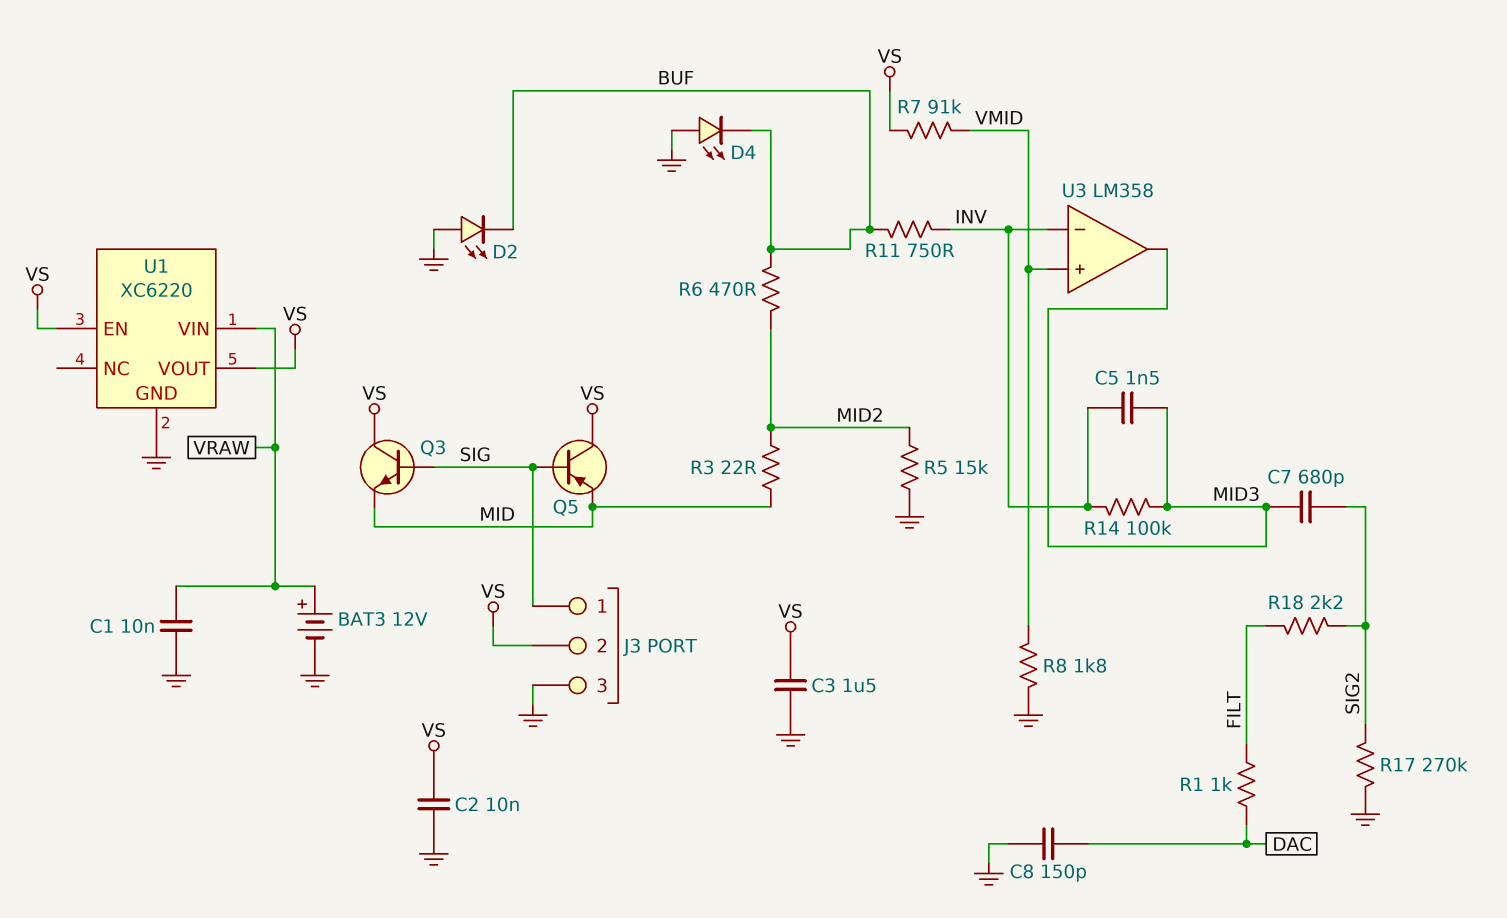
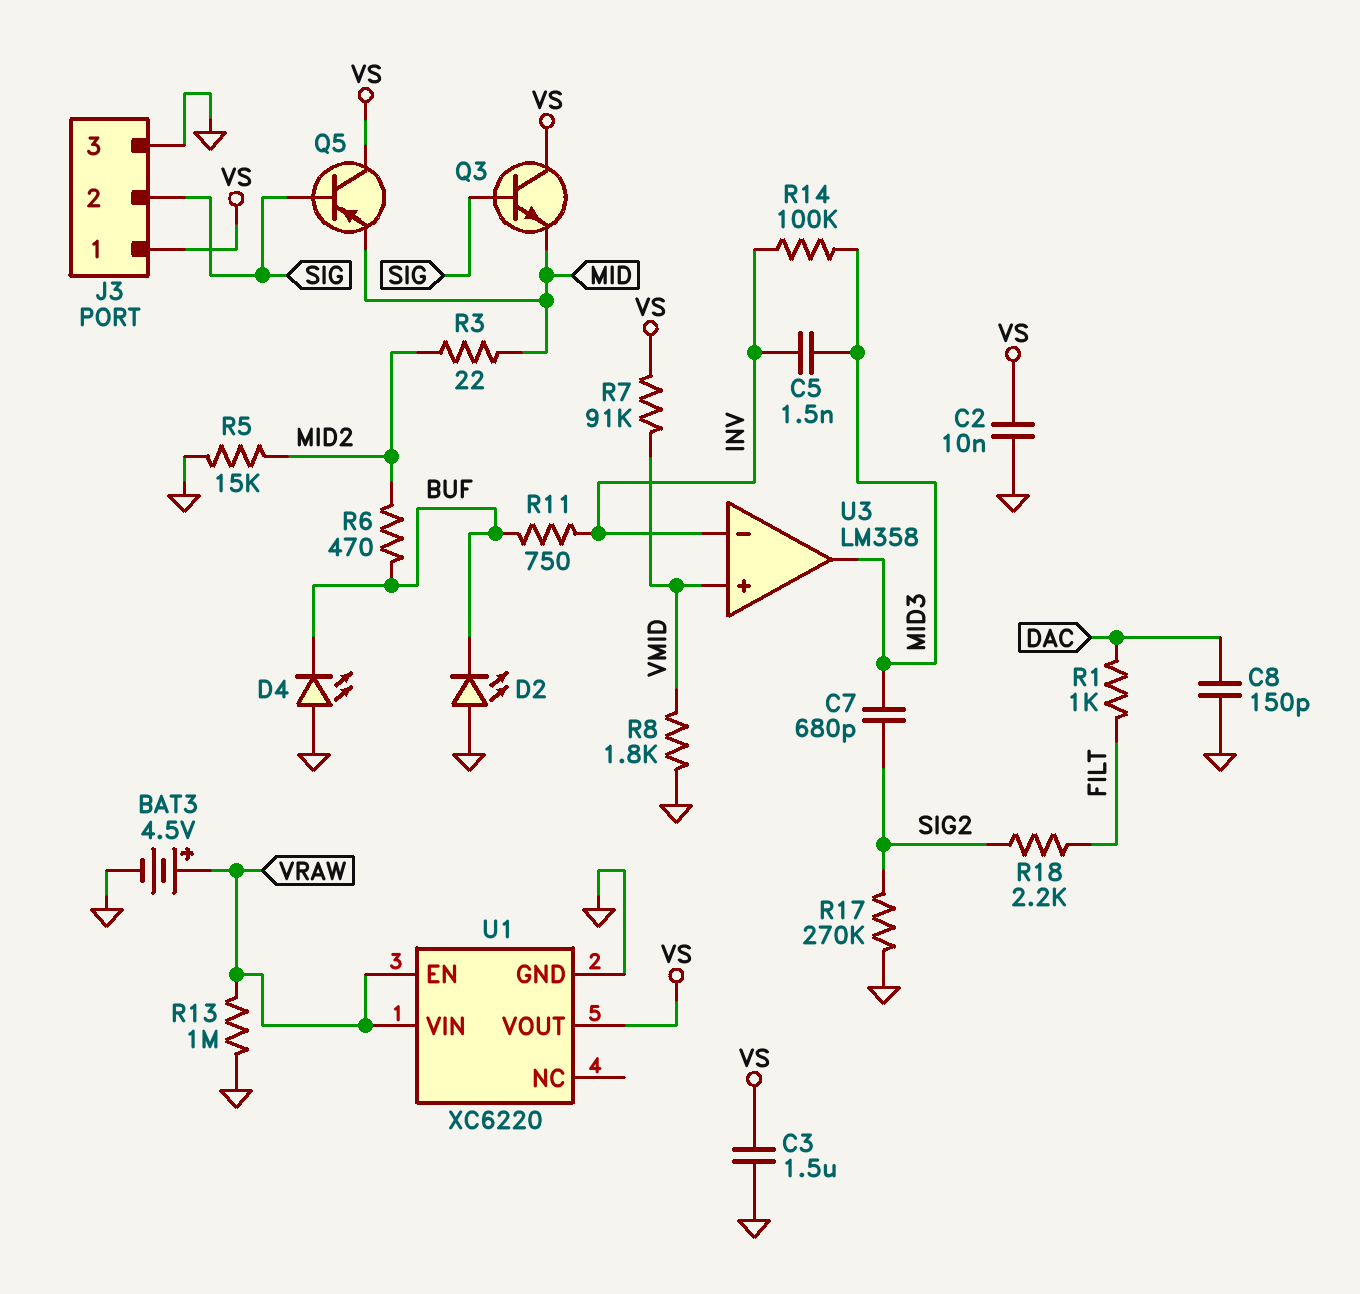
BAT3: 12V (plus VRAW, minus GND) -> 4.5V (plus VRAW, minus GND)
C1: 10nF (GND, VRAW) -> none
J3 pin 1: SIG -> VS
J3 pin 2: VS -> SIG
R13: none -> 1M (GND, VRAW)
U1 pin EN: VS -> VRAW

